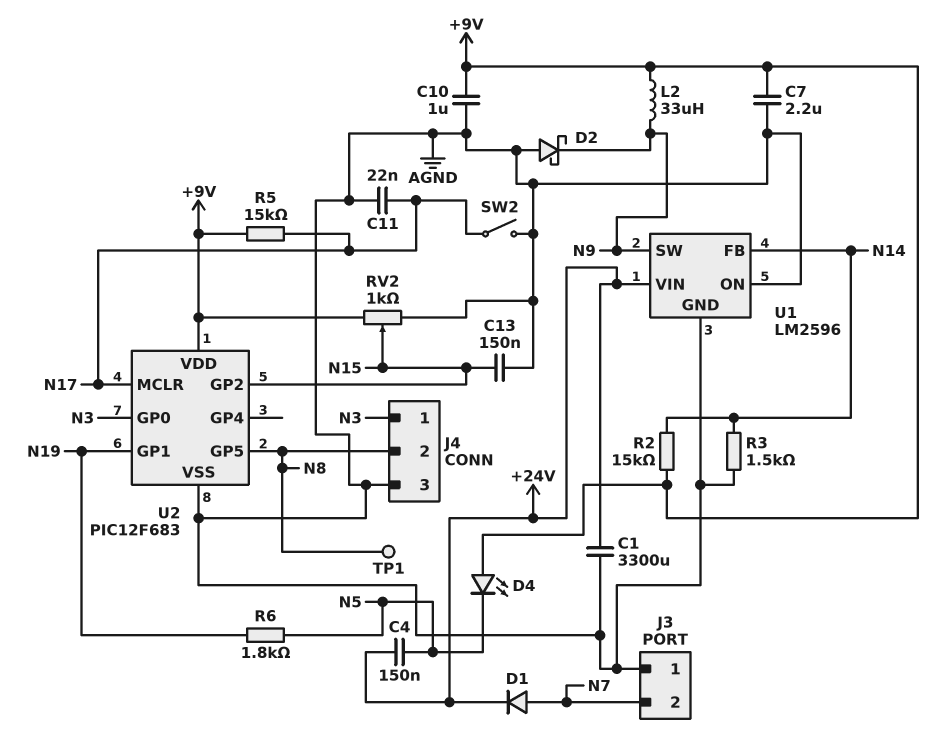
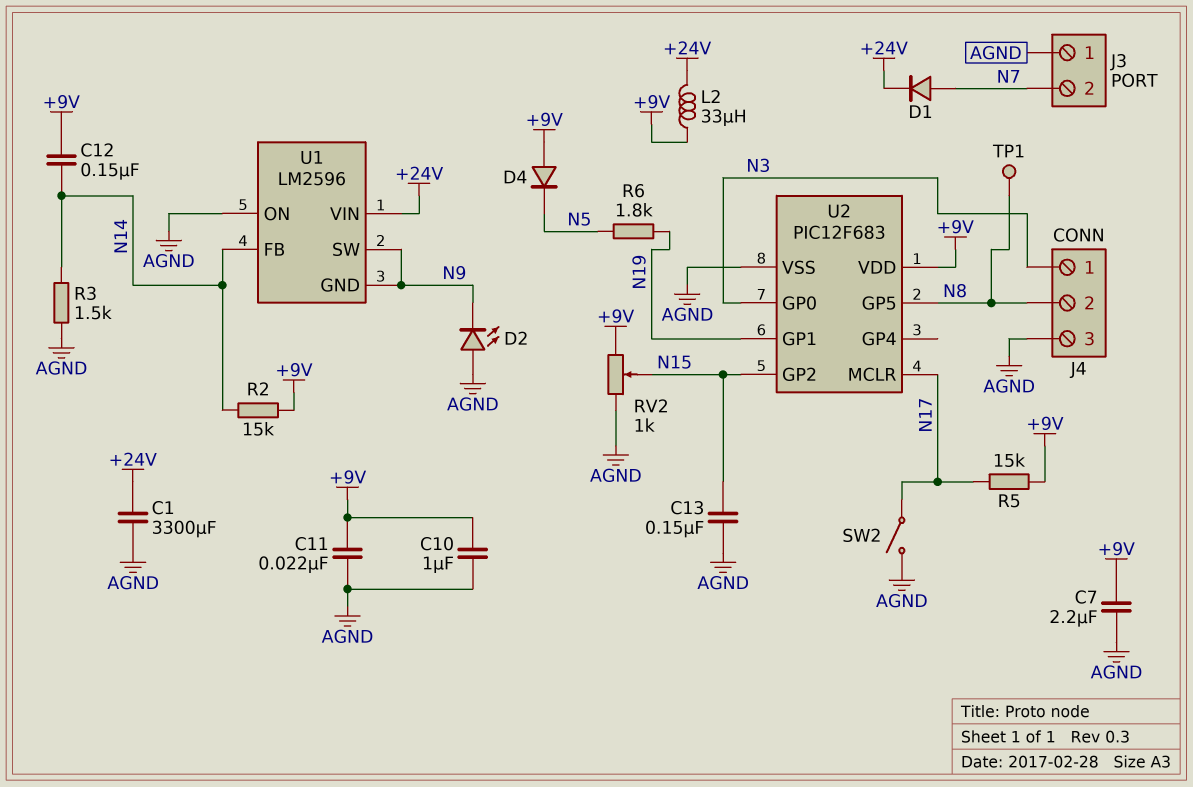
C4: 150nF (+24V, N5) -> none
C11: 22nF (AGND, N17) -> 22nF (+9V, AGND)
C12: none -> 150nF (+9V, N14)
D2: schottky (A AGND, K N9) -> LED (A AGND, K N9)
D4: LED (A +9V, K N5) -> diode (A +9V, K N5)
L2: 33uH (+9V, N9) -> 33uH (+9V, +24V)
U1 pin GND: AGND -> N9

